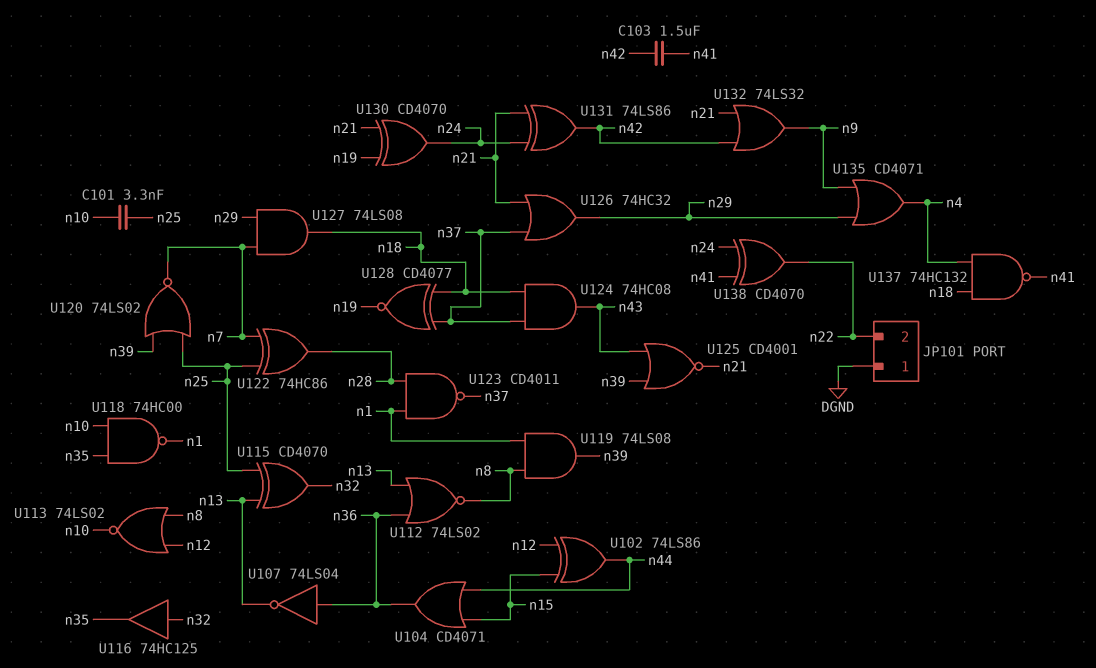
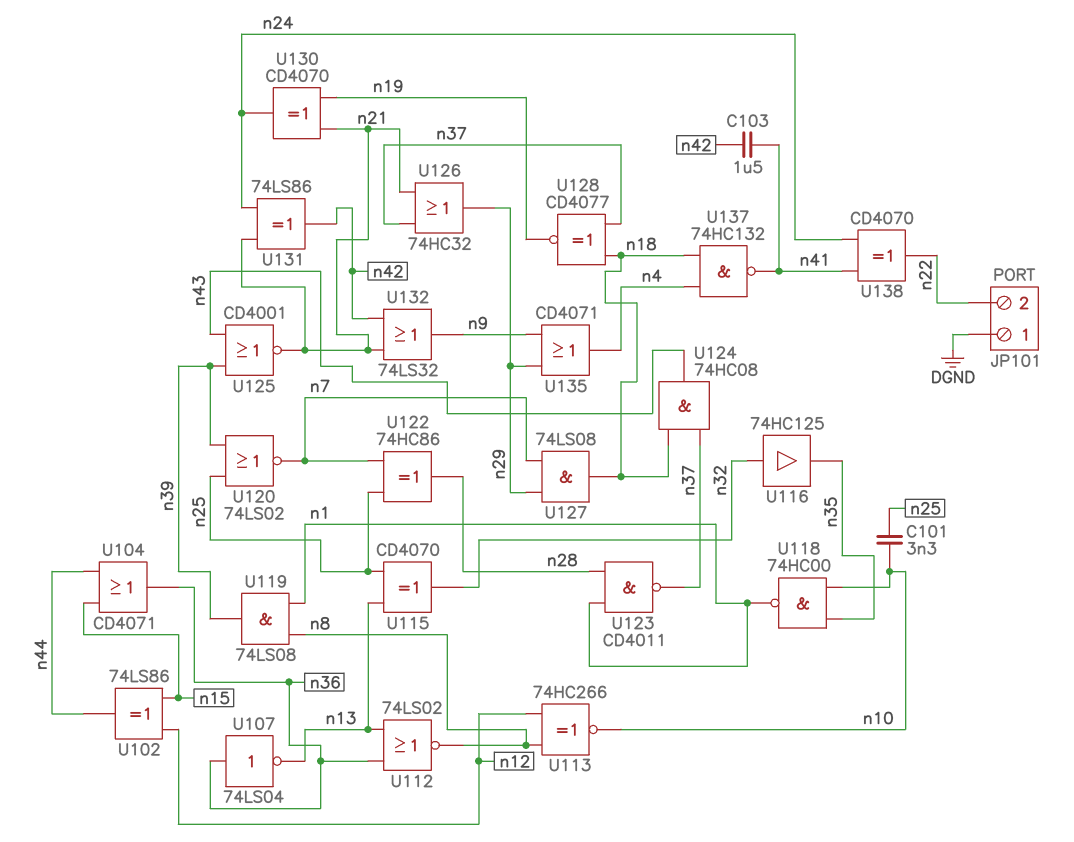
U113: NOR 74LS02 (in n8, in n12, out n10) -> XNOR 74HC266 (in n8, in n12, out n10)

